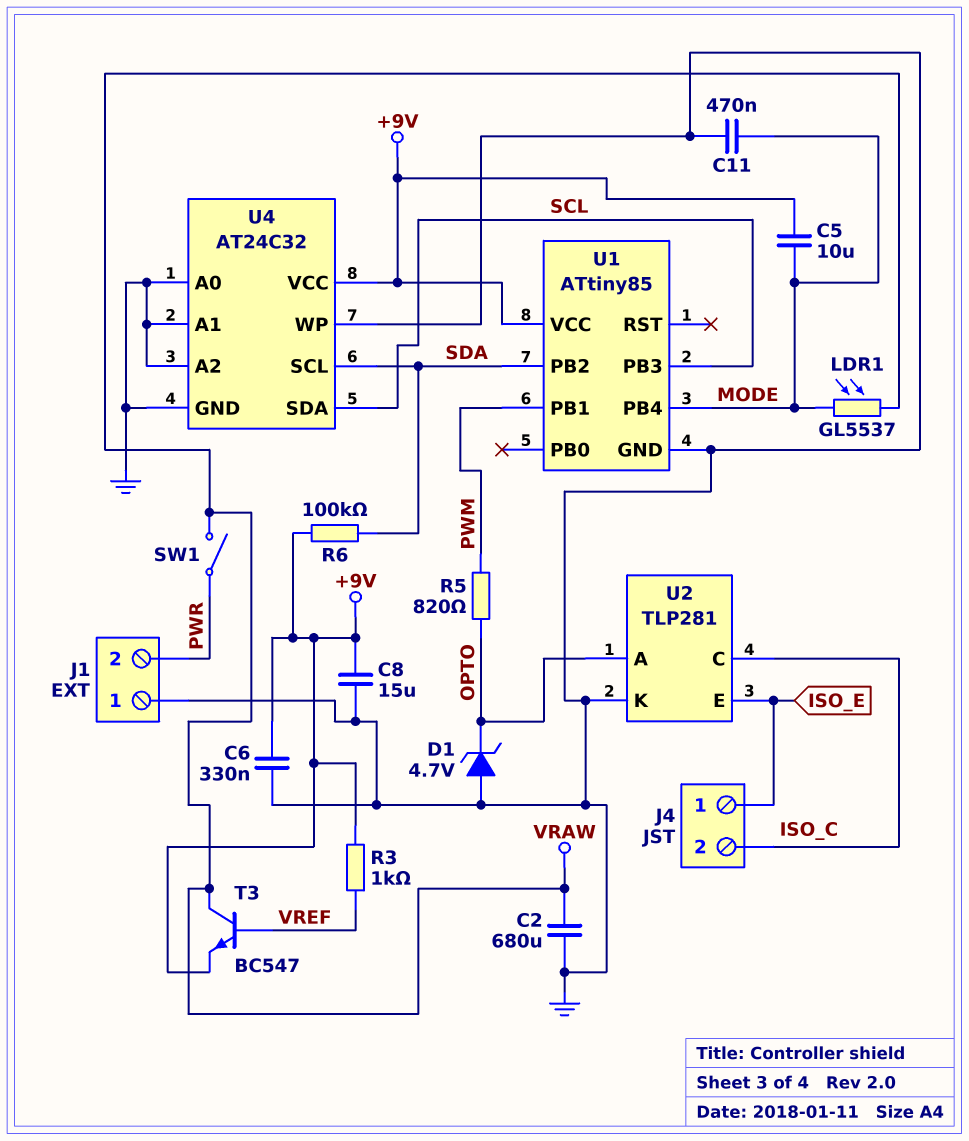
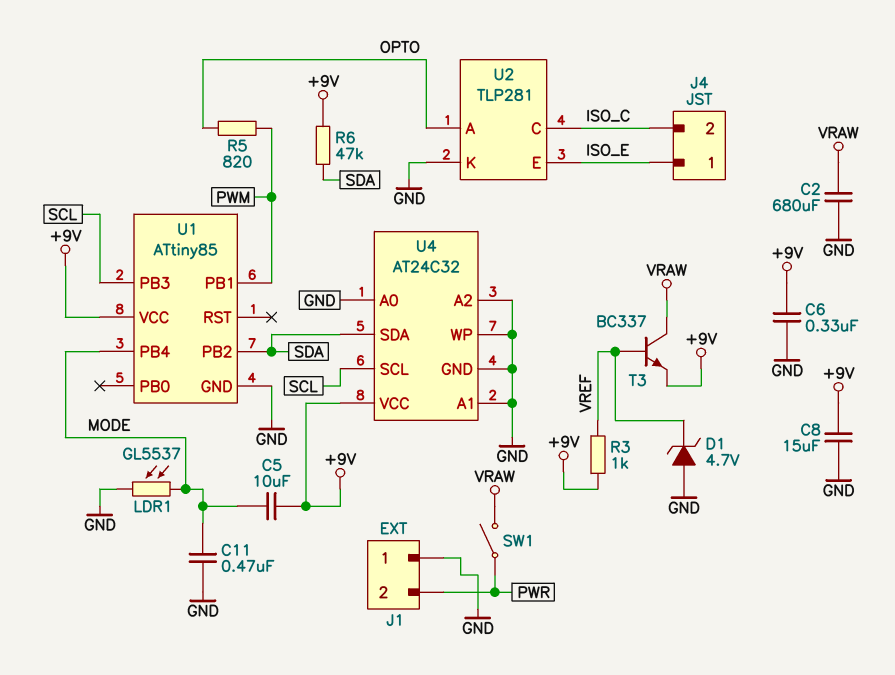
D1: zener 4.7V (A GND, K OPTO) -> zener 4.7V (A GND, K VREF)
LDR1: GL5537 (MODE, VRAW) -> GL5537 (GND, MODE)
R6: 100k (+9V, SDA) -> 47k (+9V, SDA)
T3: NPN BC547 (B VREF, C VRAW, E +9V) -> NPN BC337 (B VREF, C VRAW, E +9V)
U4 pin SCL: SDA -> SCL
U4 pin SDA: SCL -> SDA

